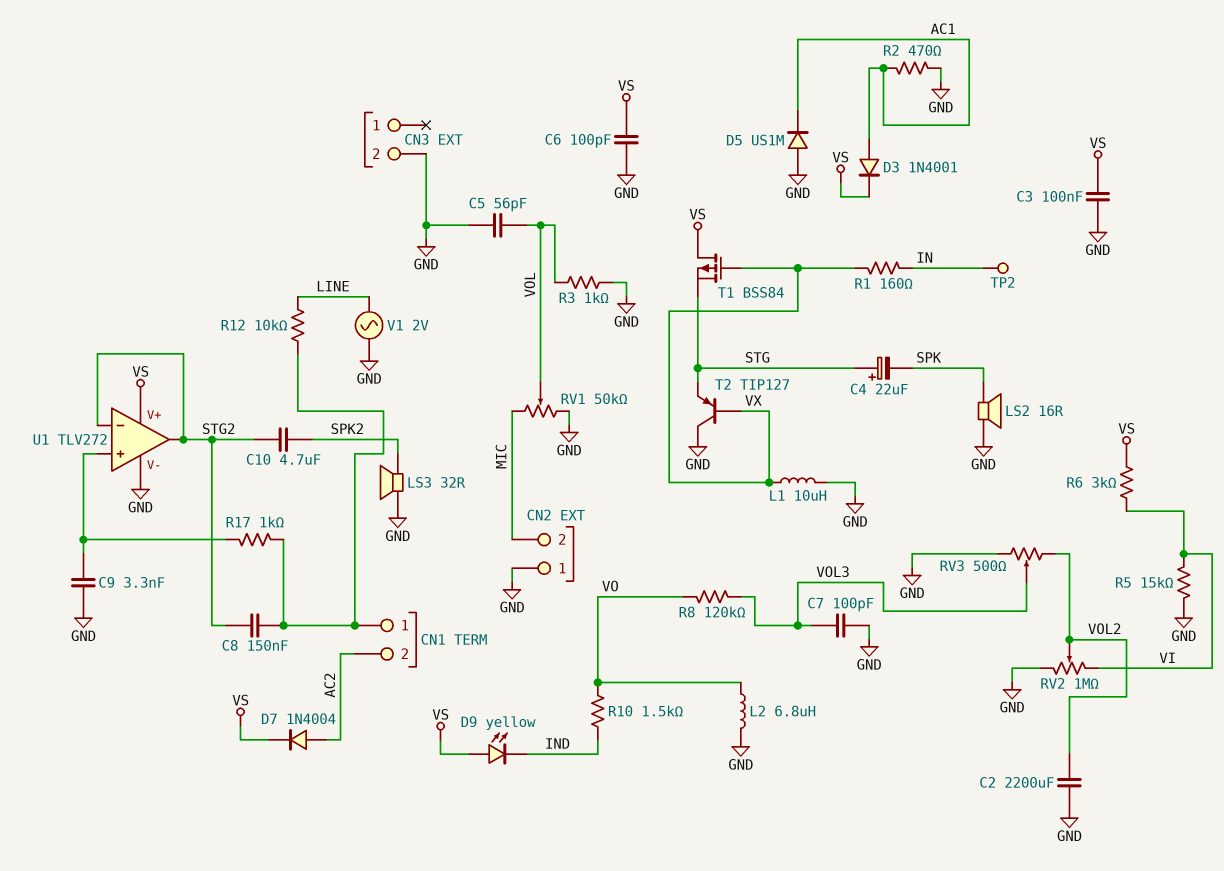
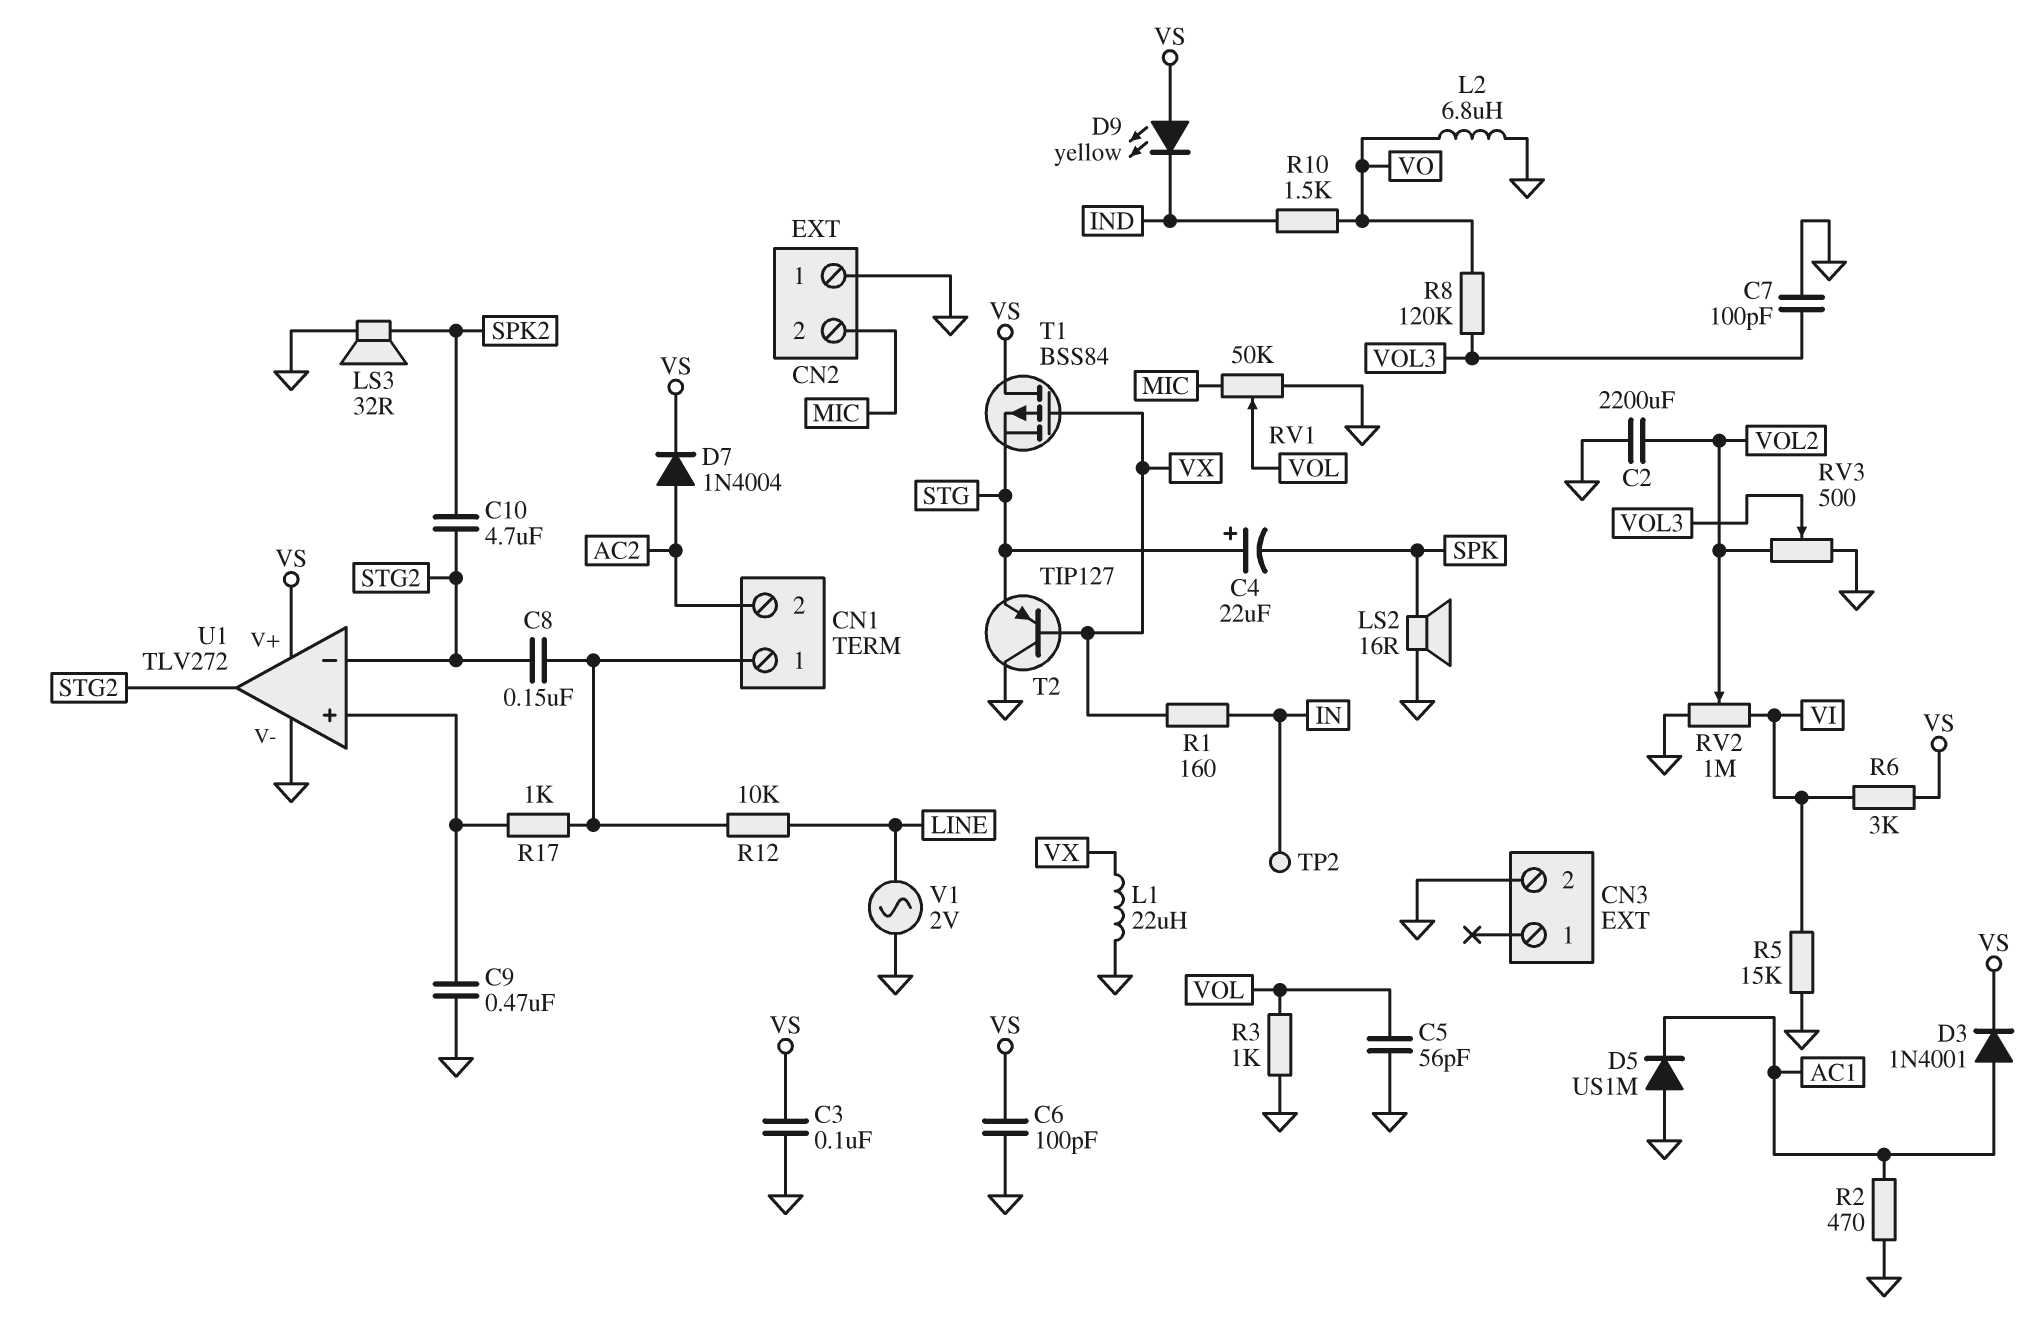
C9: 3.3nF (GND, U1/in+) -> 470nF (GND, U1/in+)
L1: 10uH (GND, VX) -> 22uH (GND, VX)

